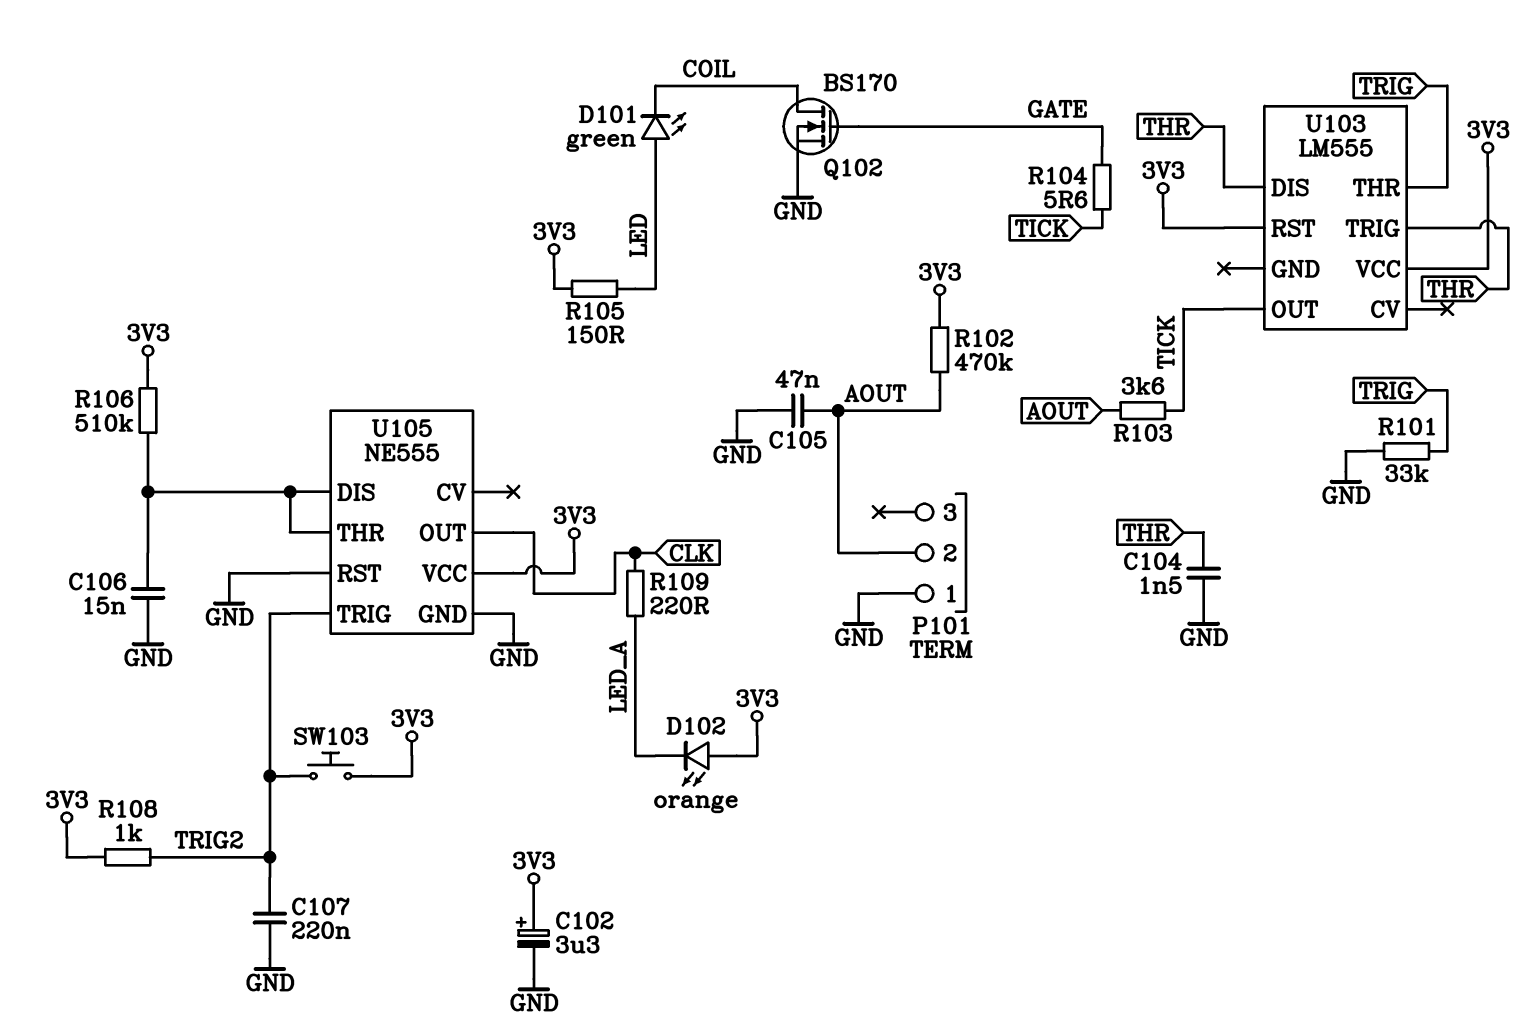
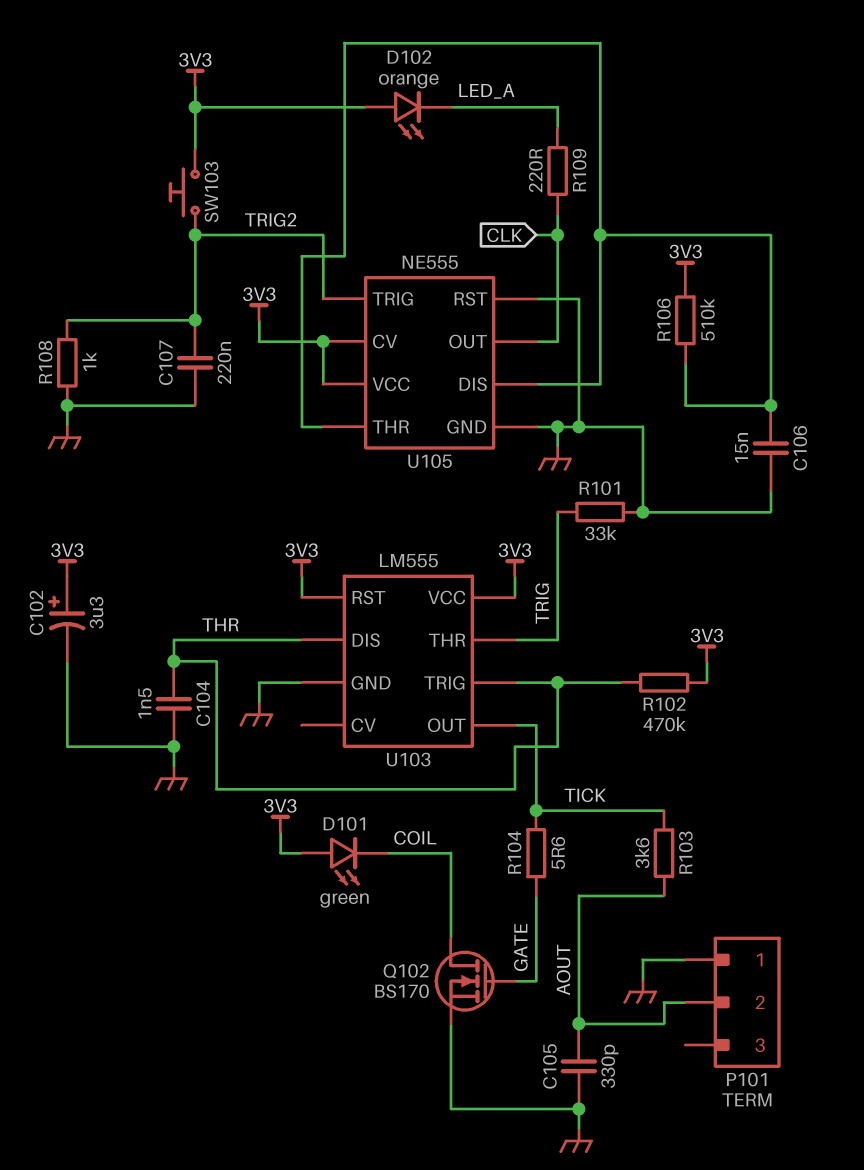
C105: 47nF (AOUT, GND) -> 330pF (AOUT, GND)
D101: LED green (A LED, K COIL) -> LED green (A 3V3, K COIL)
R102: 470k (3V3, AOUT) -> 470k (3V3, THR)
R105: 150 (3V3, LED) -> none
R108: 1k (3V3, TRIG2) -> 1k (GND, TRIG2)
U103 pin GND: none -> GND
U105 pin CV: none -> 3V3

